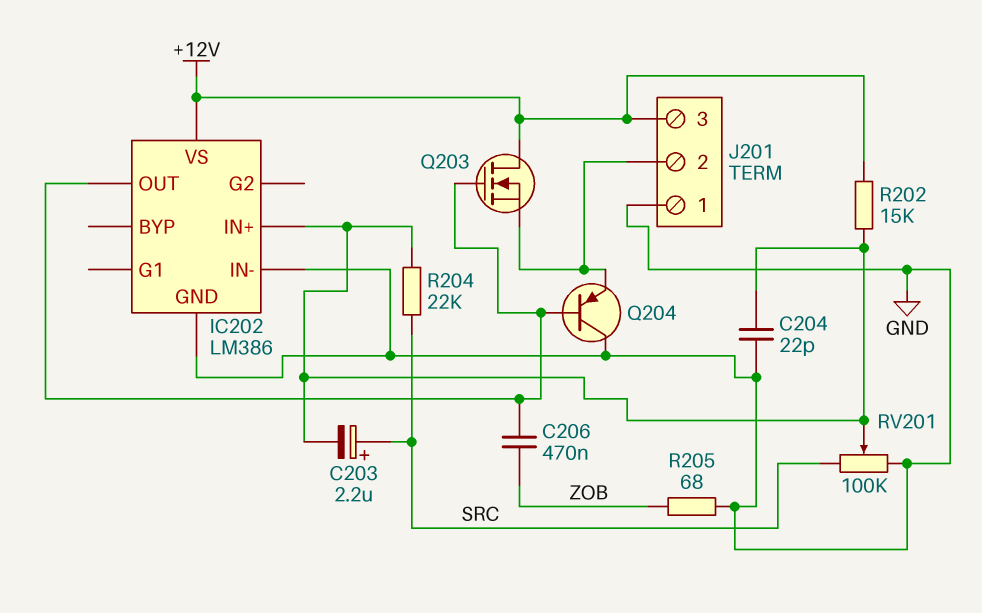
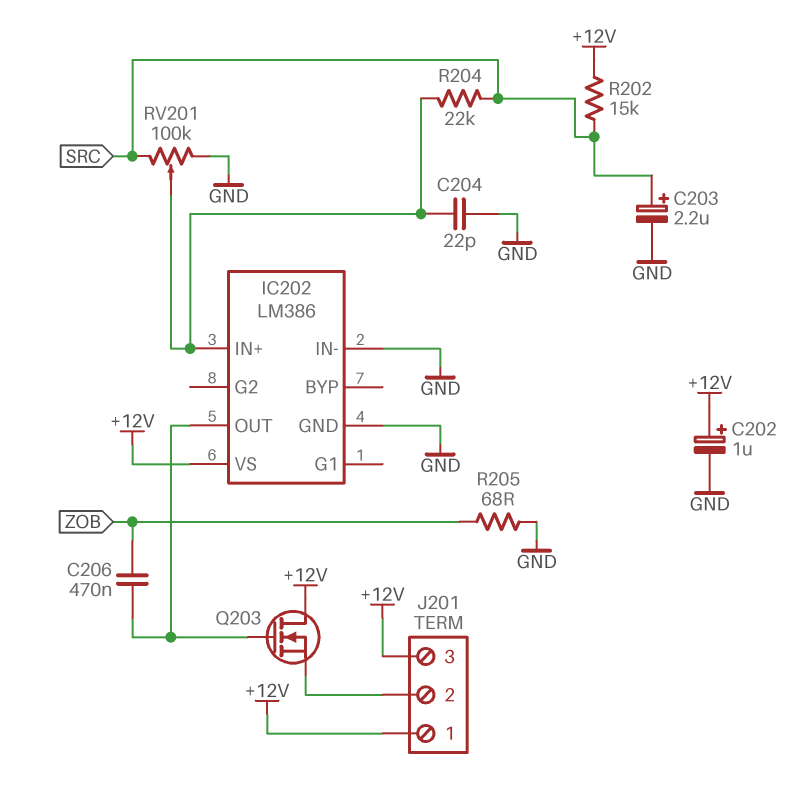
C202: none -> 1uF (plus +12V, minus GND)
C203: 2.2uF (plus SRC, minus IC202/IN+) -> 2.2uF (plus SRC, minus GND)
J201 pin 1: GND -> +12V
Q204: PNP (B IC202/OUT, C GND, E J201/2) -> none
R202: 15k (+12V, IC202/IN+) -> 15k (+12V, SRC)

